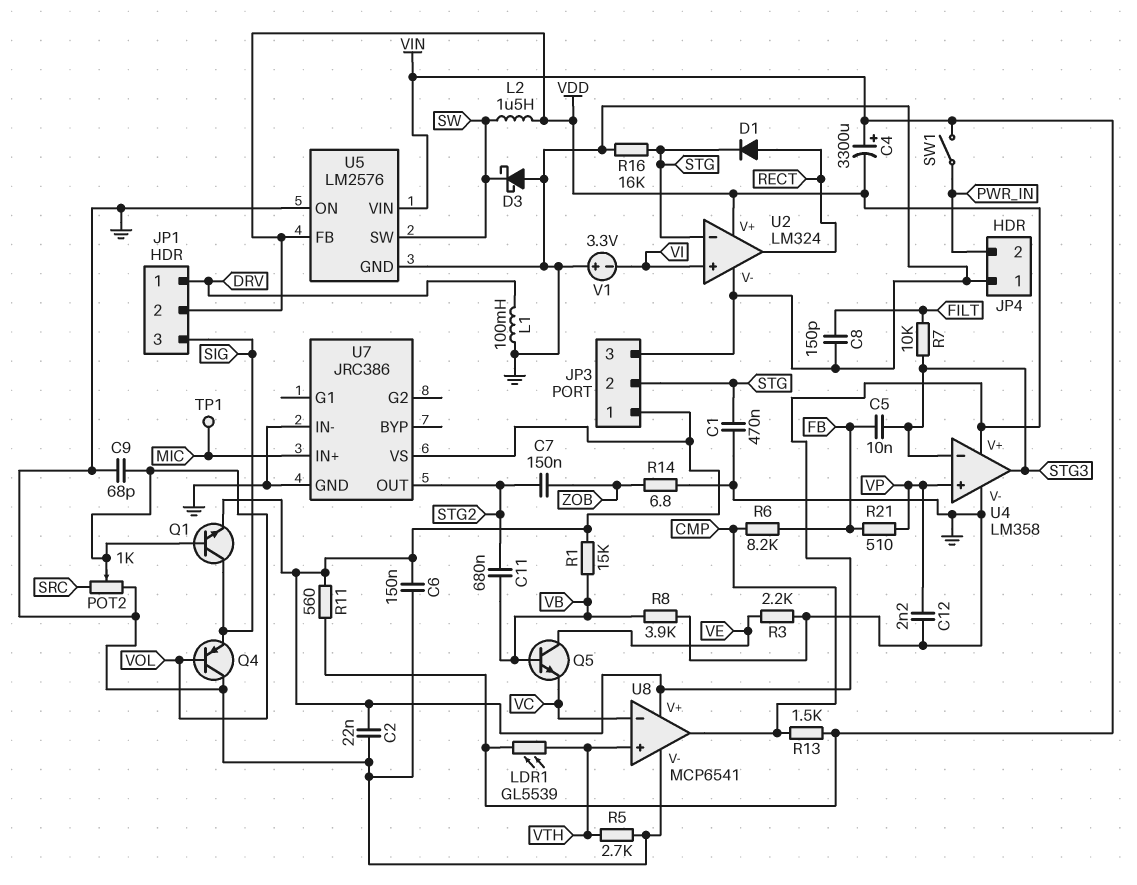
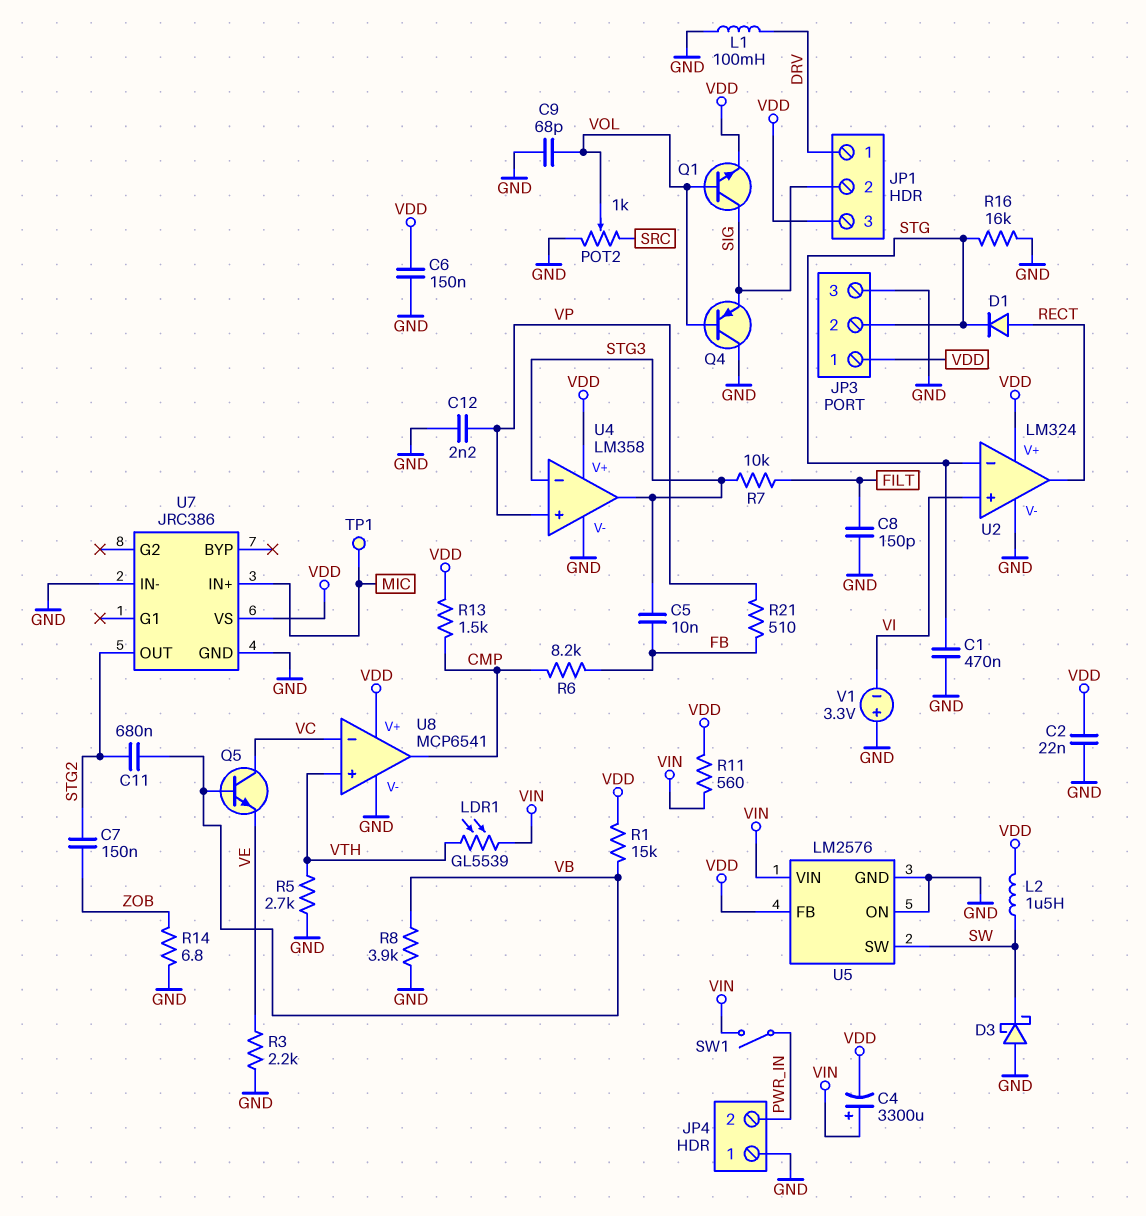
JP1 pin 2: VDD -> SIG
JP1 pin 3: SIG -> VDD
Q5: NPN (B VB, C VE, E VC) -> NPN (B VB, C VC, E VE)
R13: 1.5k (CMP, VIN) -> 1.5k (CMP, VDD)

